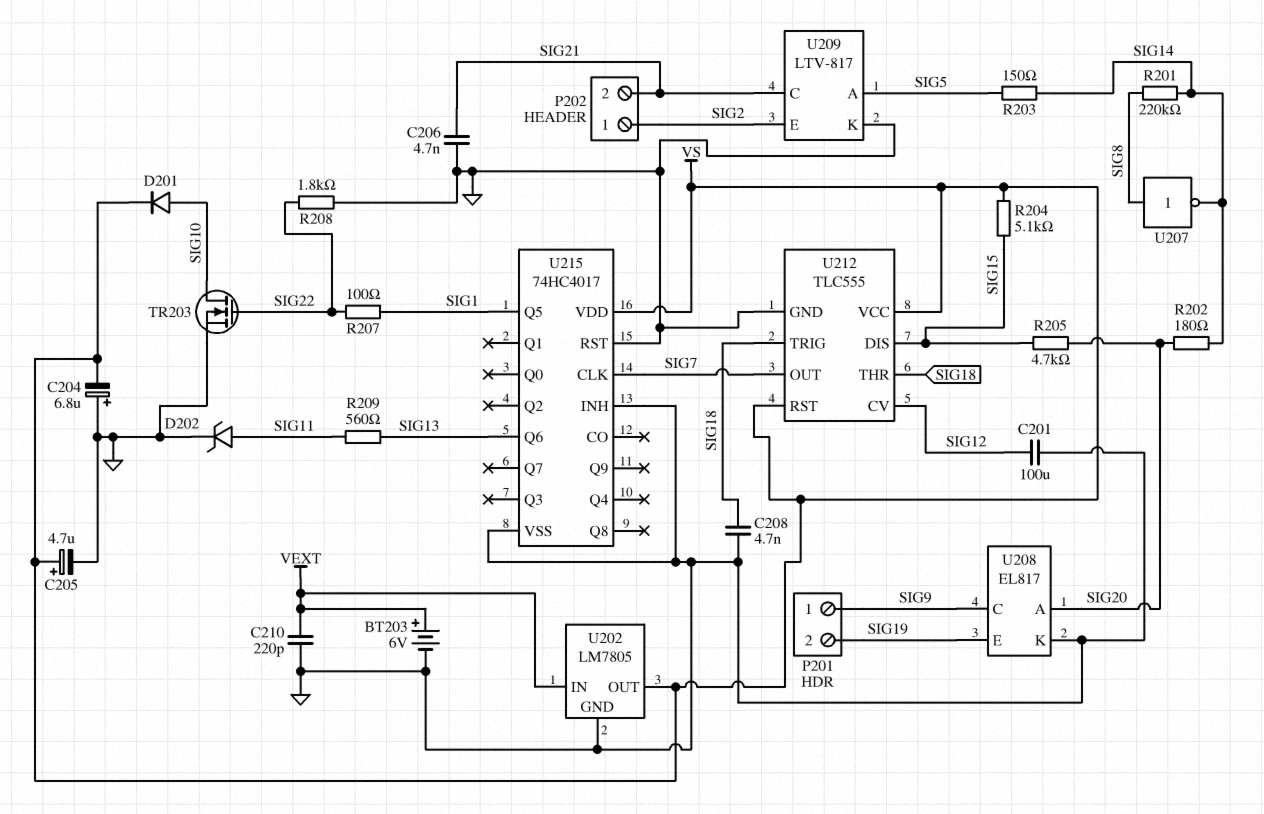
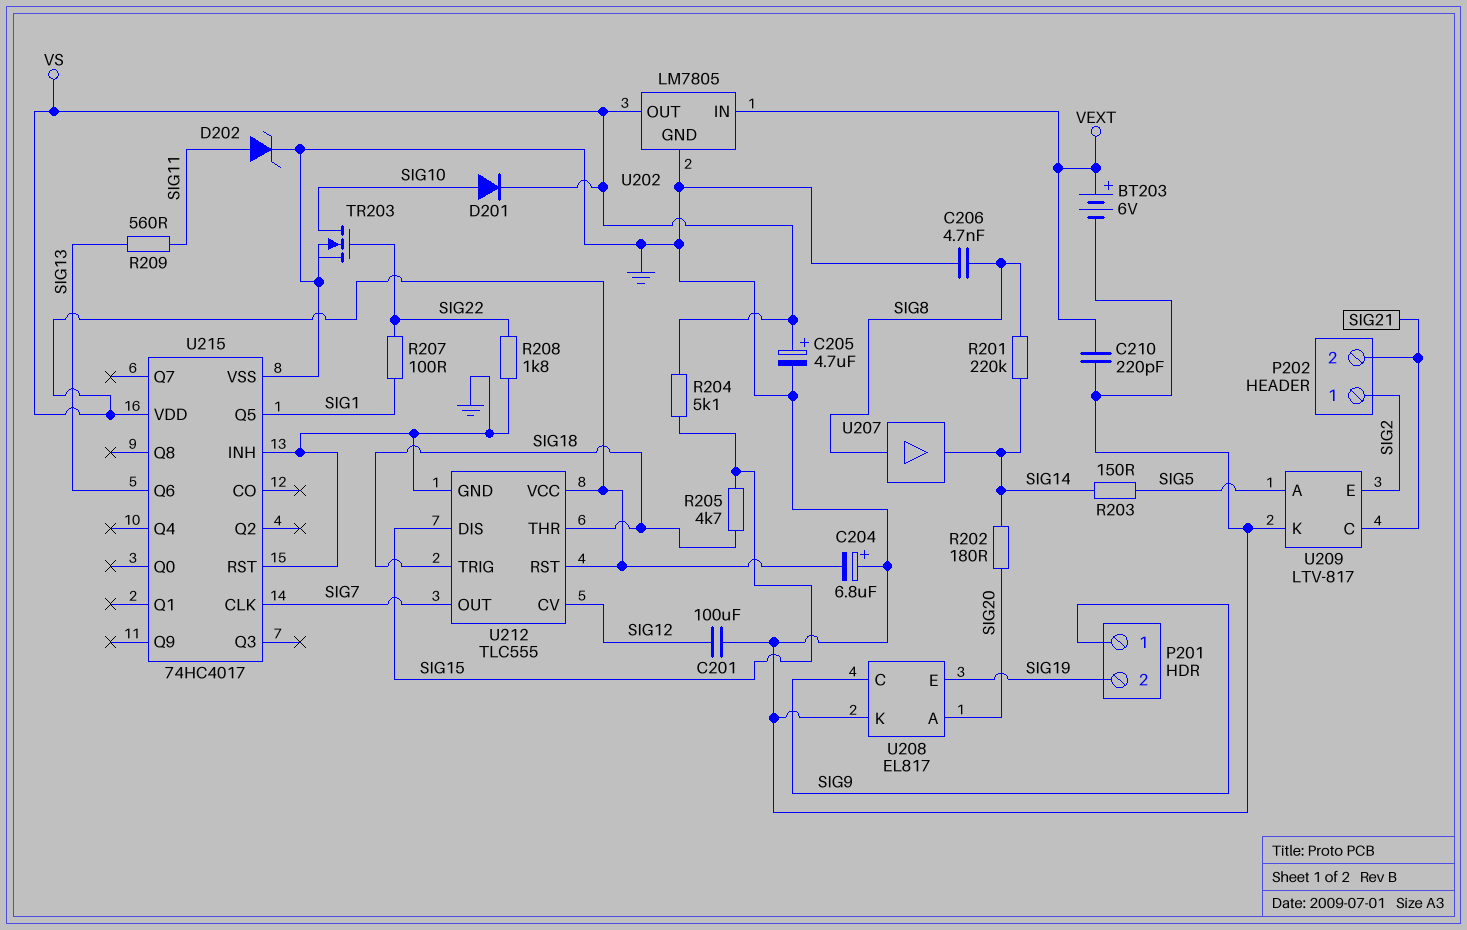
C206: 4.7nF (GND, SIG21) -> 4.7nF (GND, SIG8)
C208: 4.7nF (GND, SIG18) -> none
R205: 4.7k (SIG15, SIG20) -> 4.7k (SIG15, SIG18)
U207: NOT (in SIG8, out SIG14) -> buffer (in SIG8, out SIG14)

